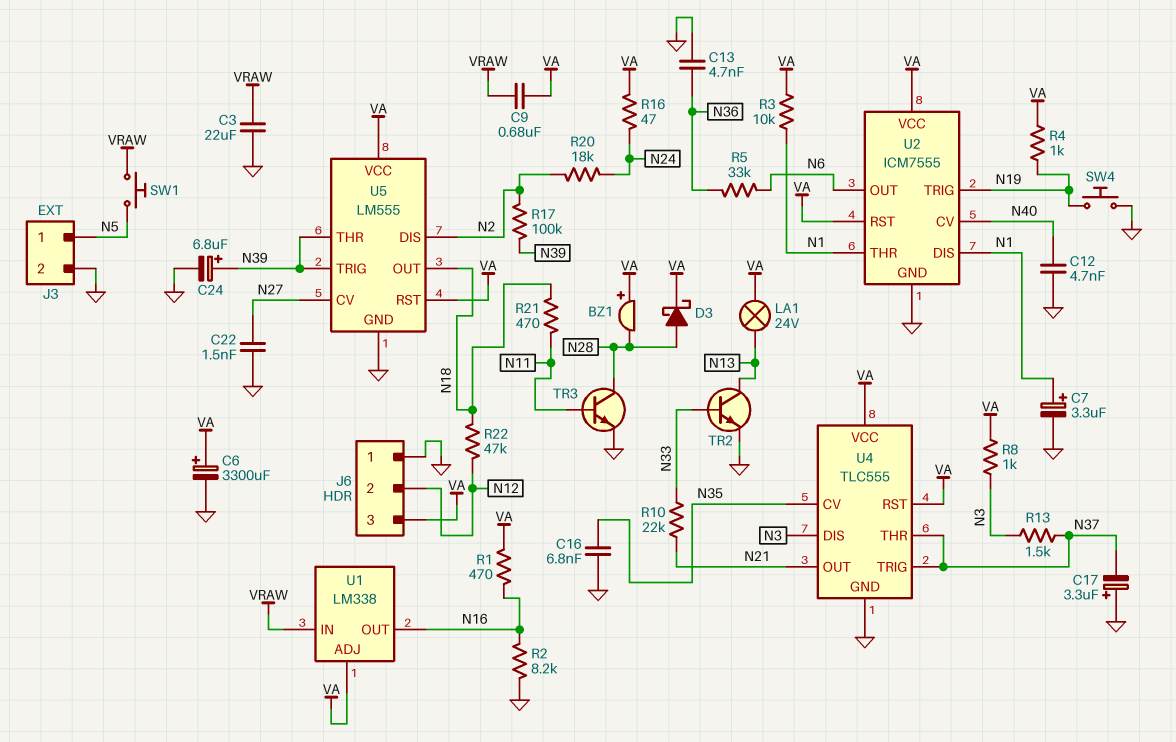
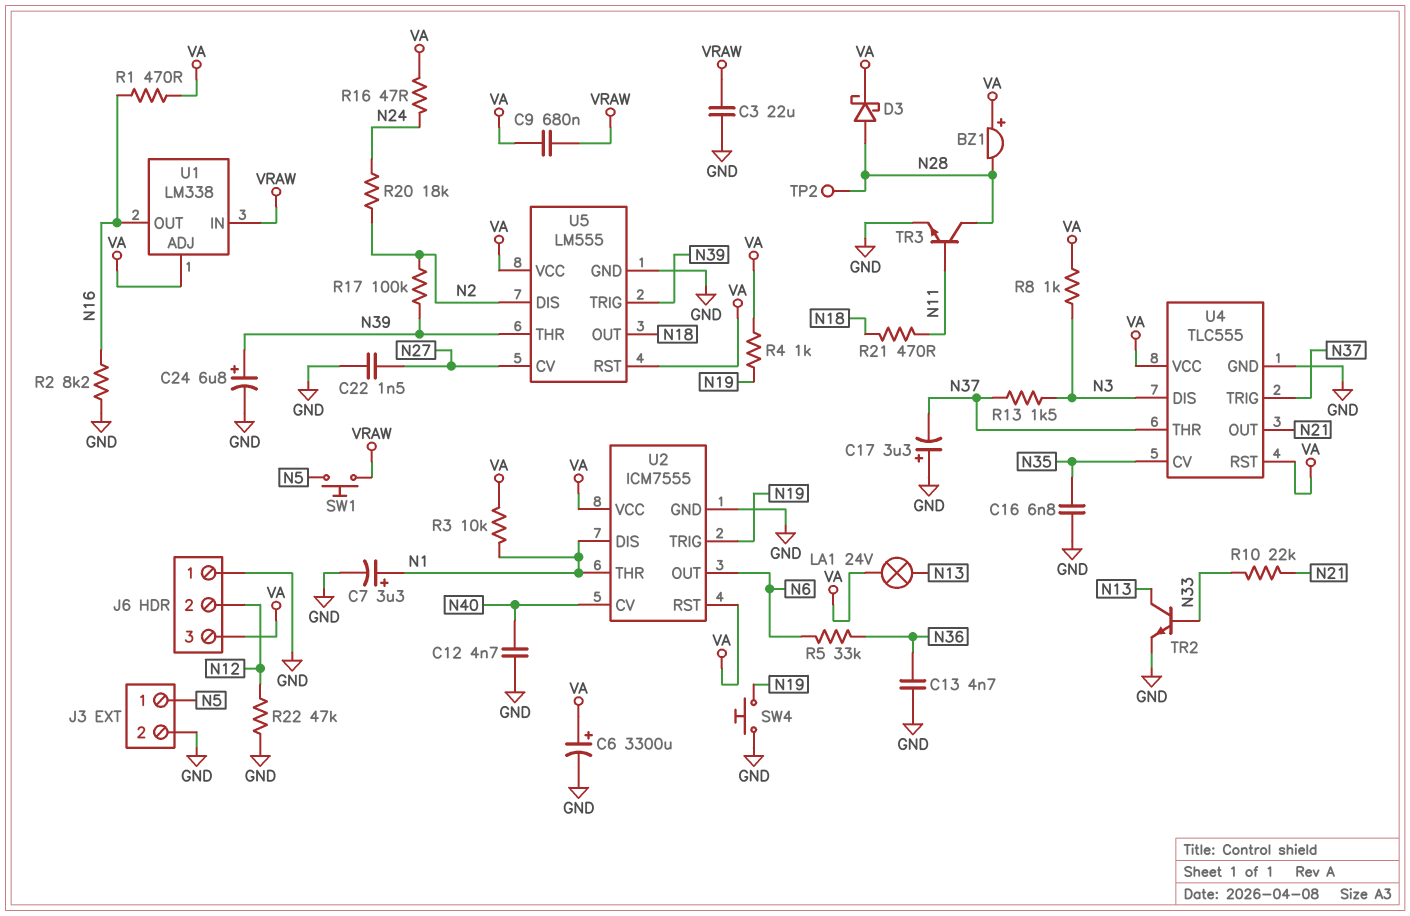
R22: 47k (N12, N18) -> 47k (GND, N12)
TP2: none -> test point (N28)

